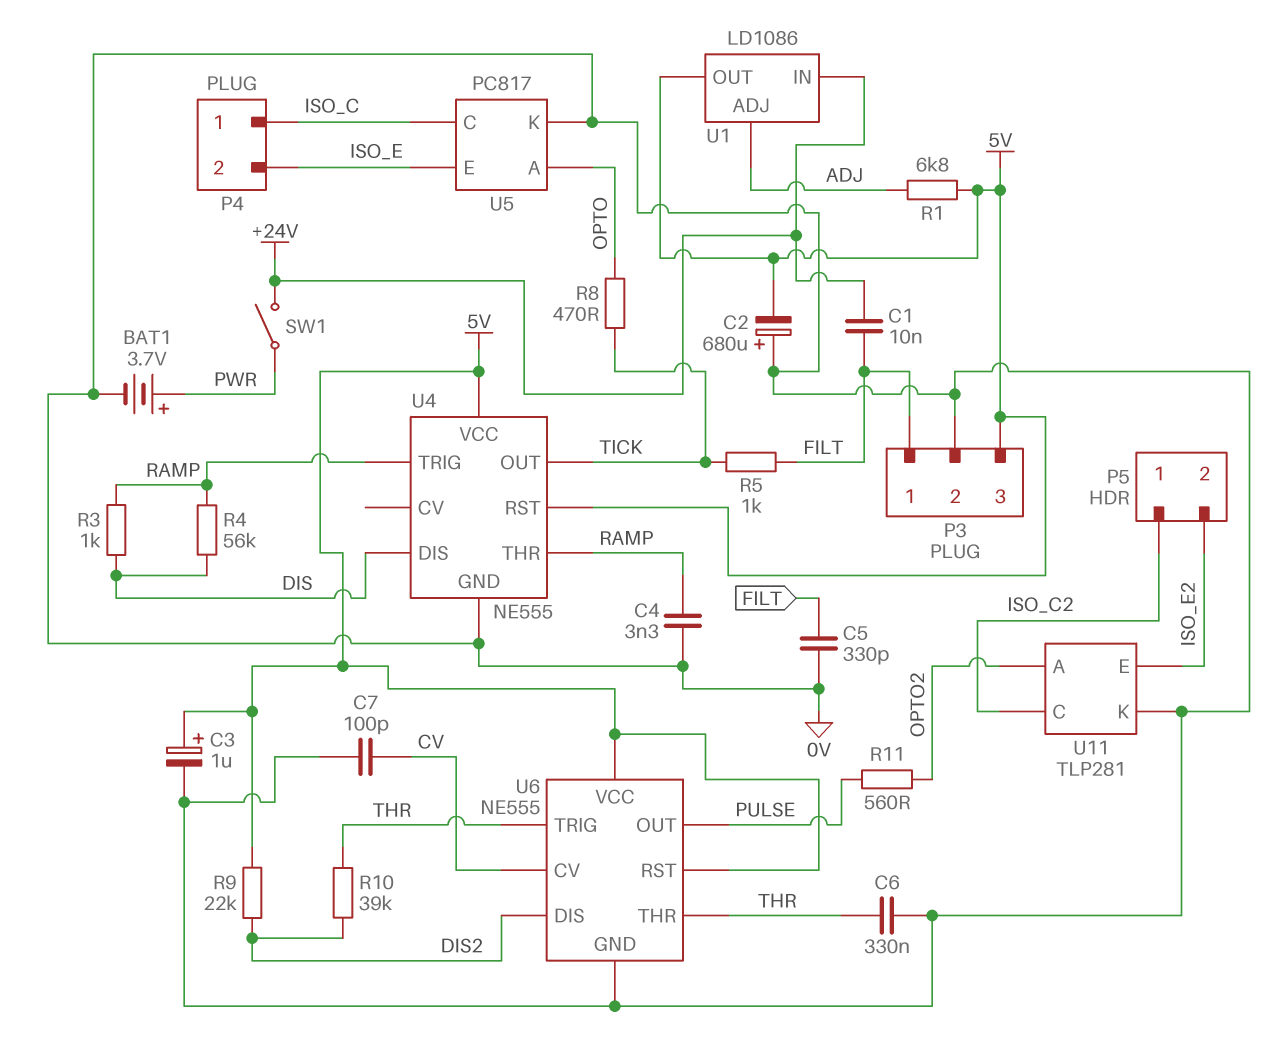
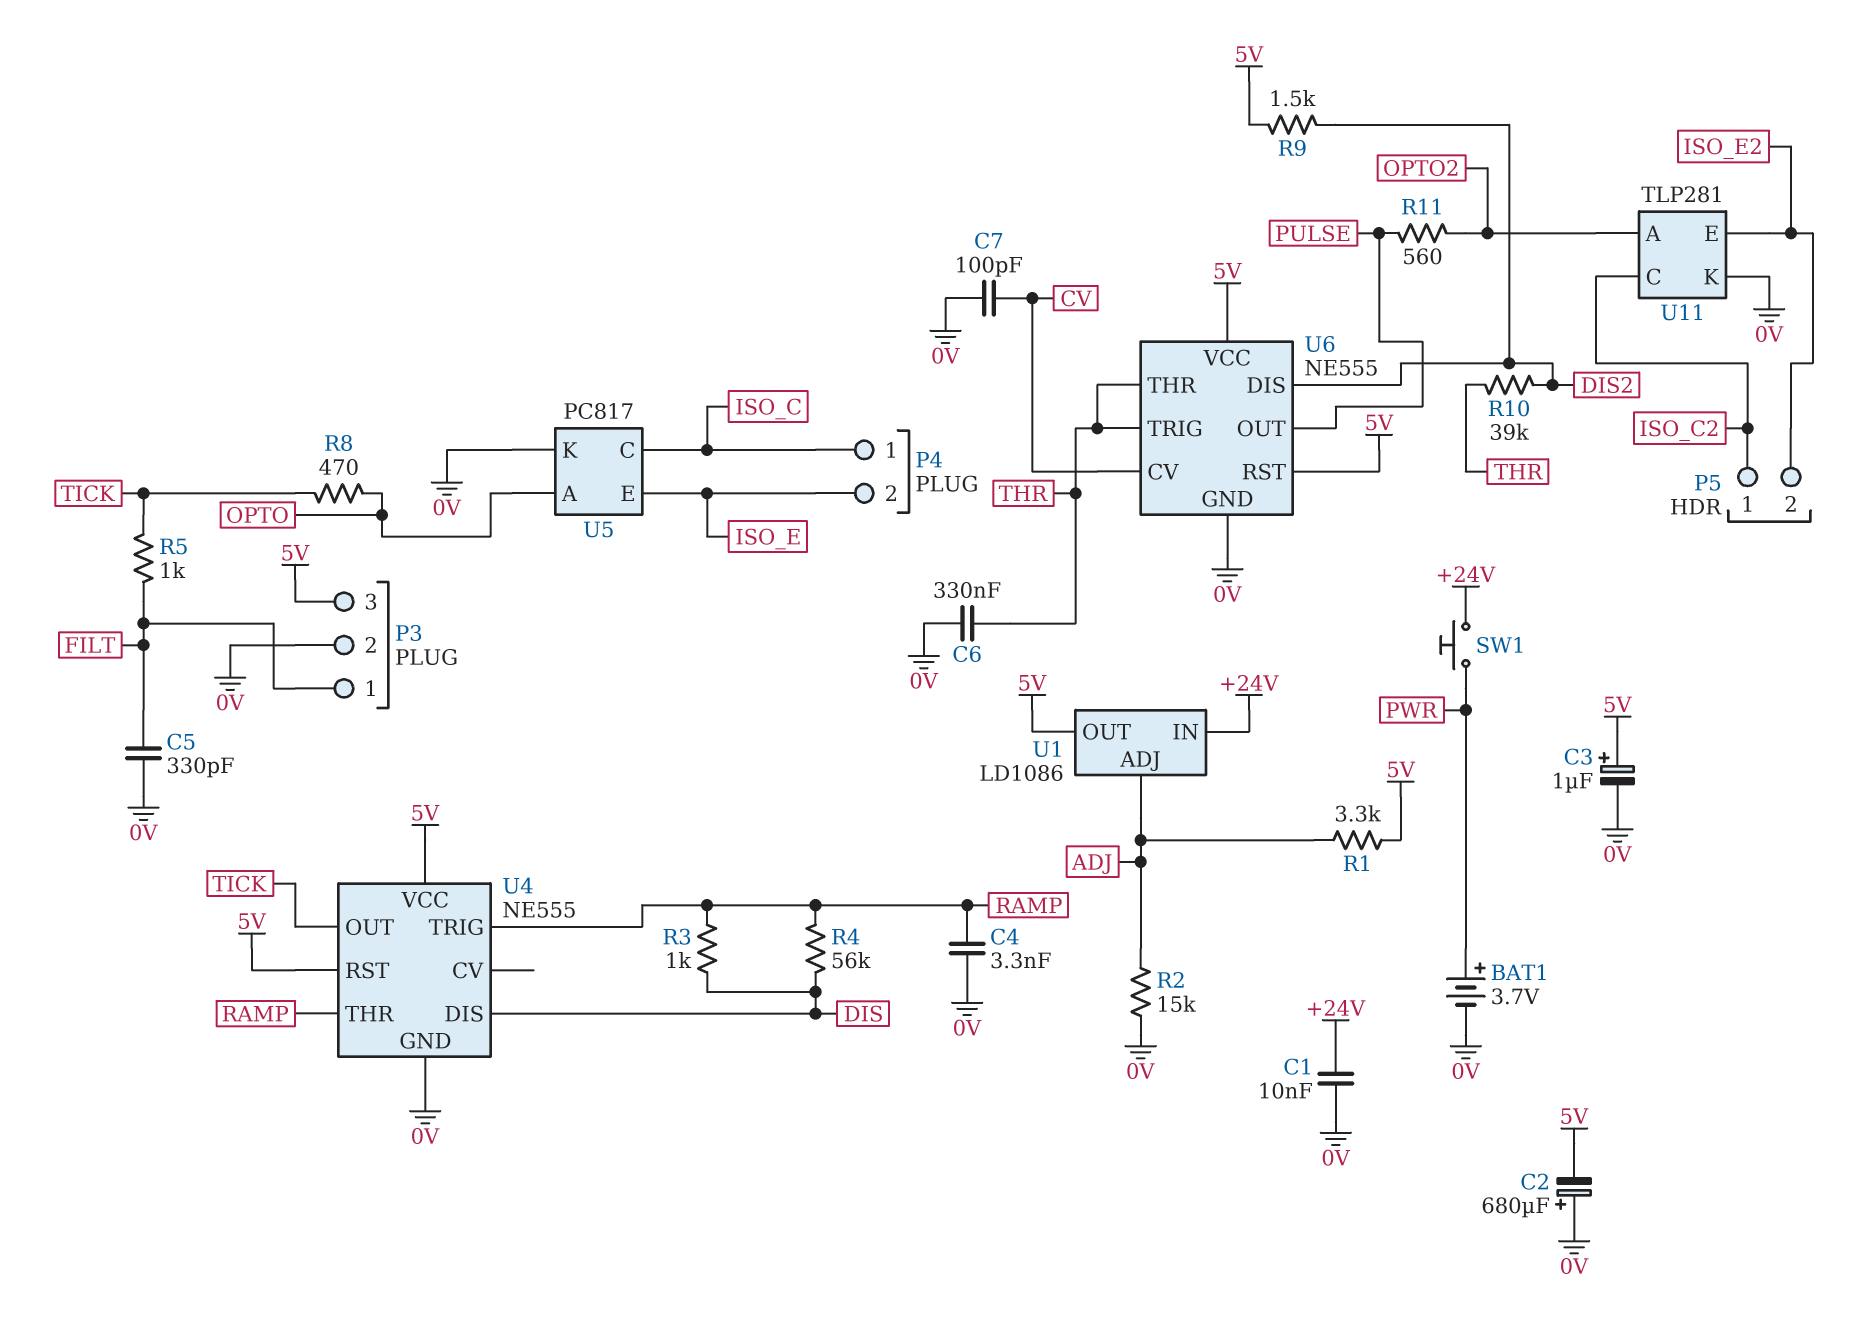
C1: 10nF (+24V, FILT) -> 10nF (+24V, 0V)
R1: 6.8k (5V, ADJ) -> 3.3k (5V, ADJ)
R2: none -> 15k (0V, ADJ)
R9: 22k (5V, DIS2) -> 1.5k (5V, DIS2)
SW1: switch (+24V, PWR) -> button (+24V, PWR)

